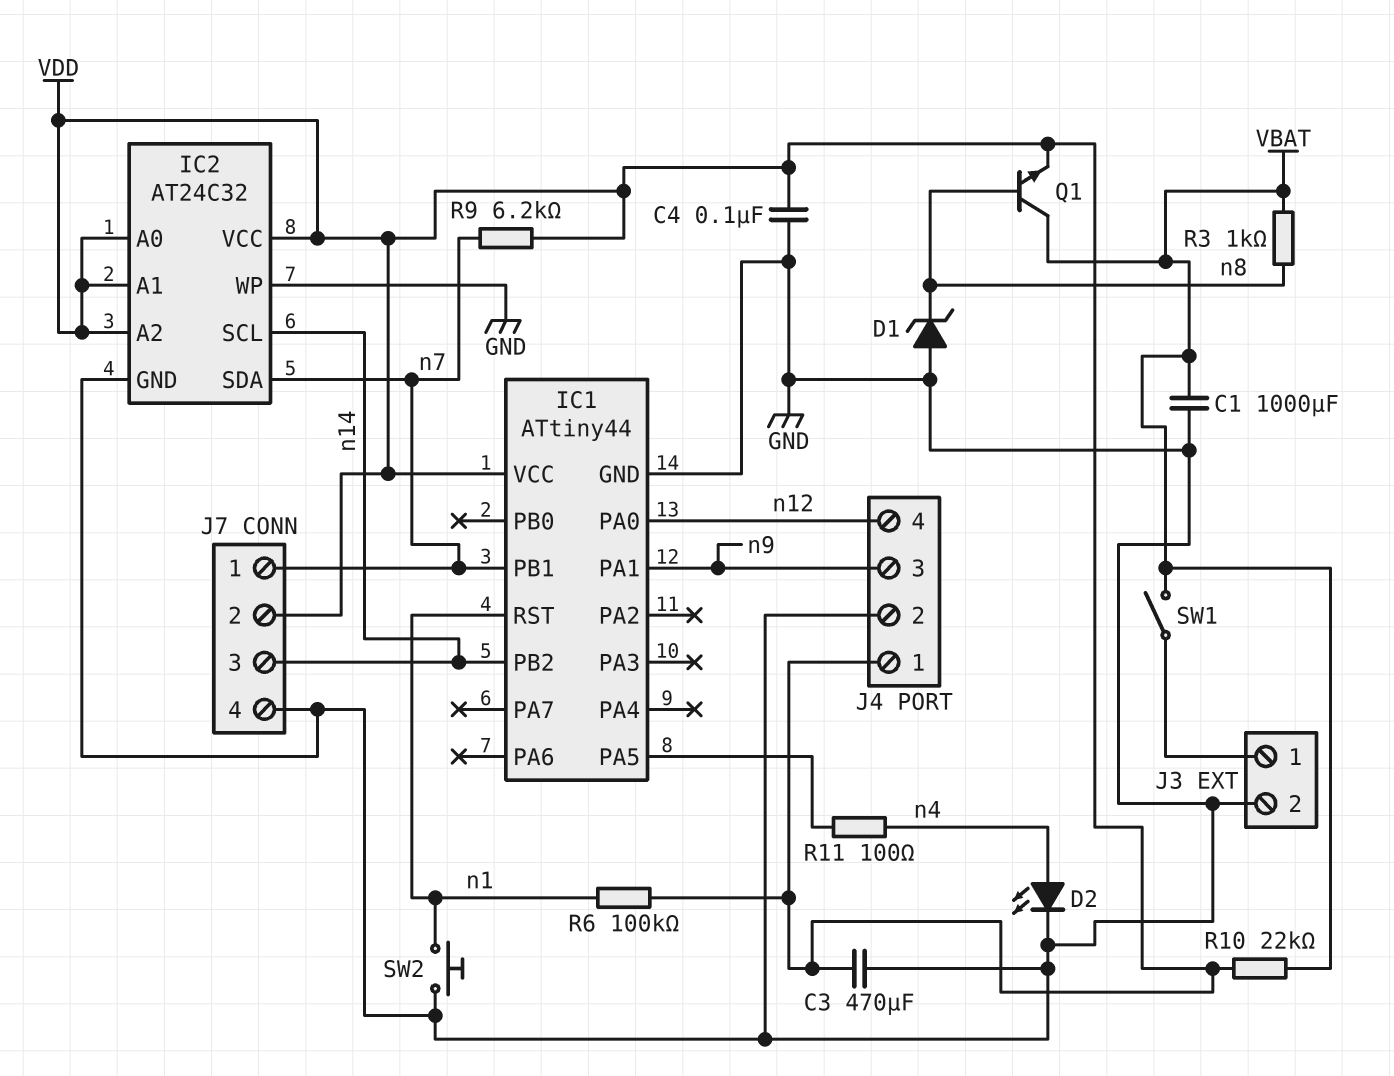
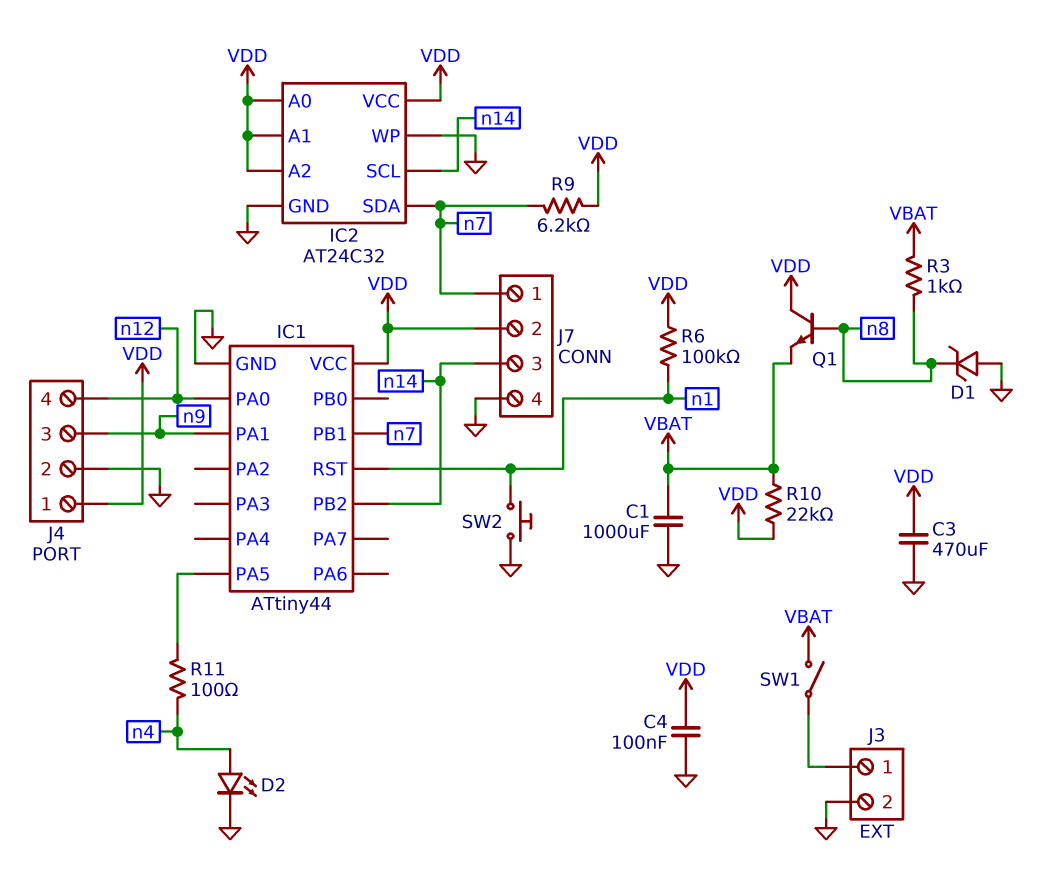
Q1: NPN (B n8, C VBAT, E VDD) -> NPN (B n8, C VDD, E VBAT)

